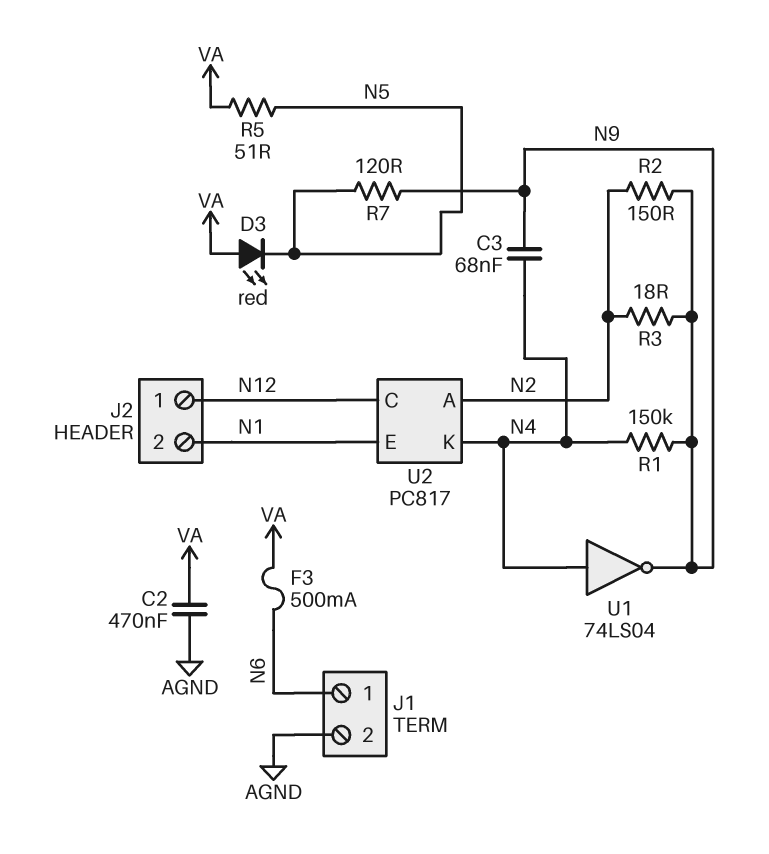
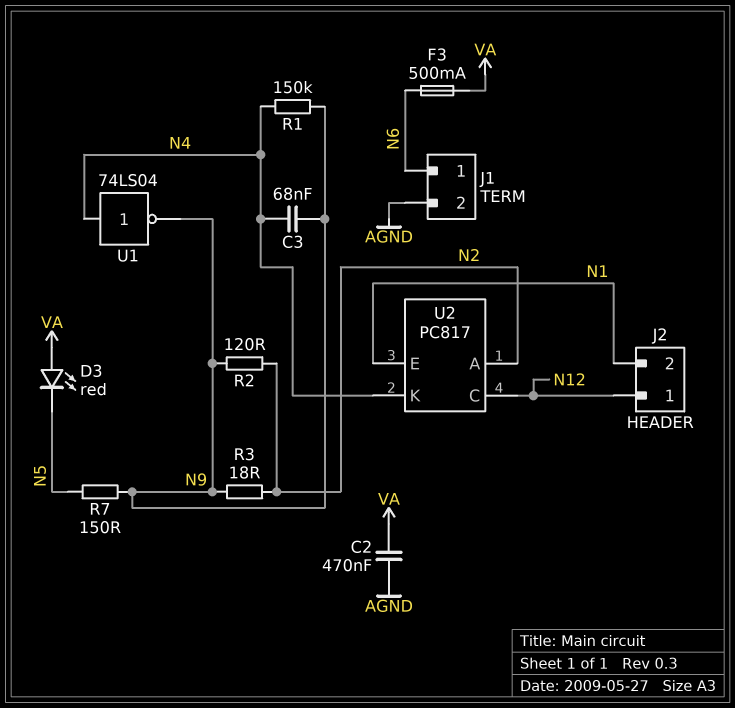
R2: 150 (N2, N9) -> 120 (N2, N9)
R5: 51 (N5, VA) -> none
R7: 120 (N5, N9) -> 150 (N5, N9)

